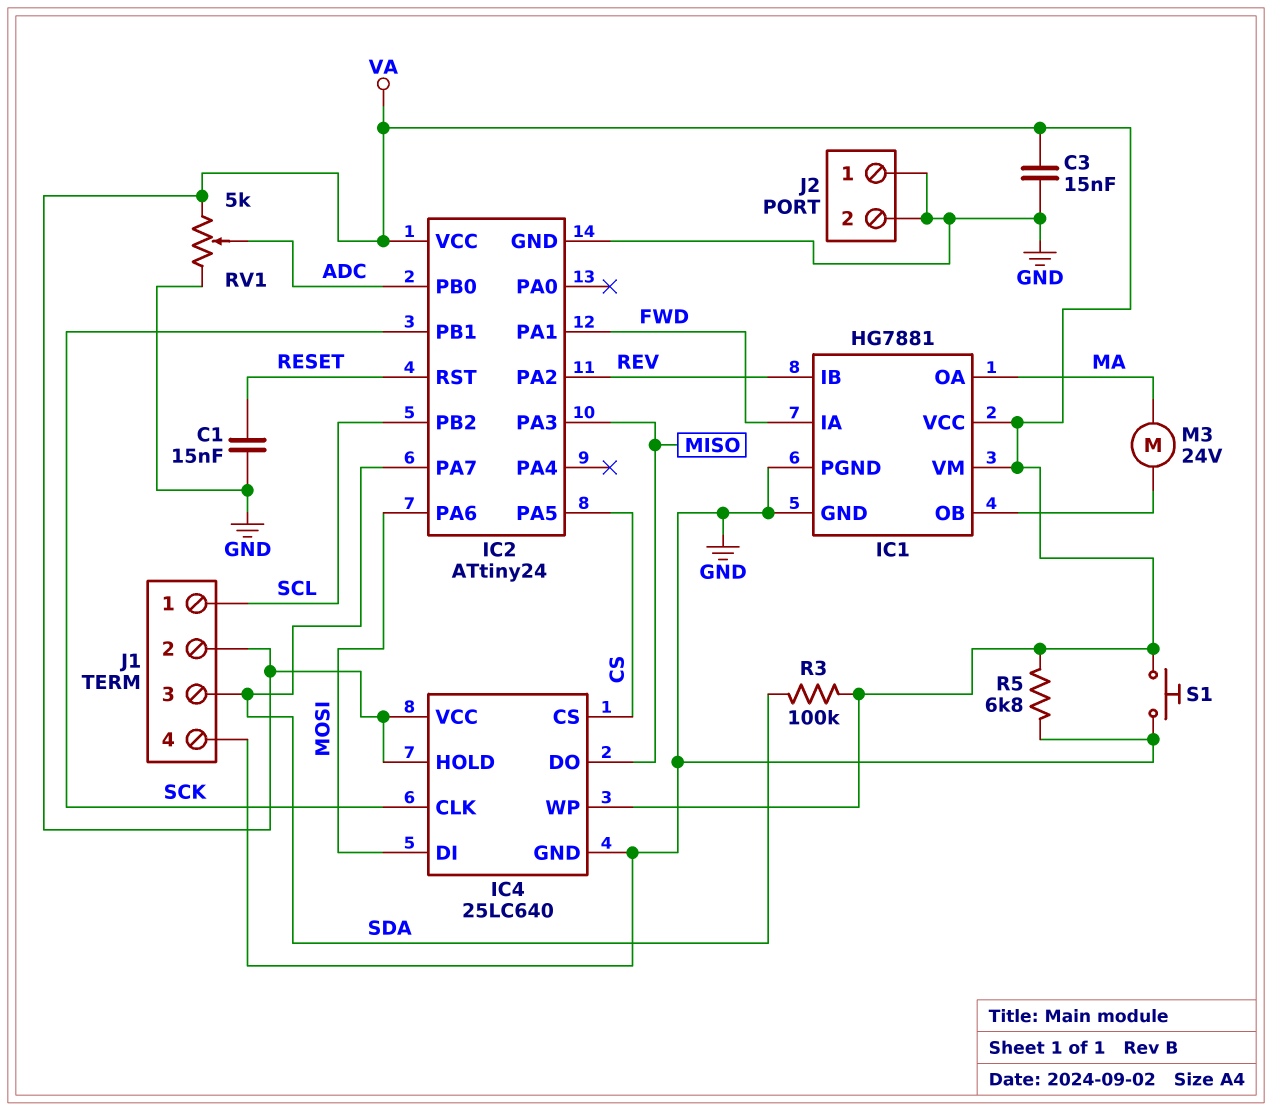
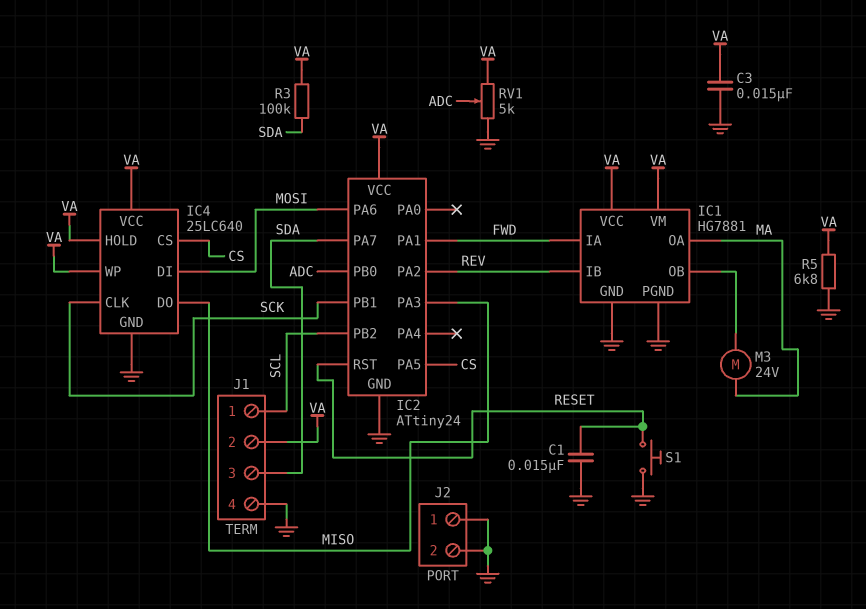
S1: button (GND, VA) -> button (GND, RESET)

